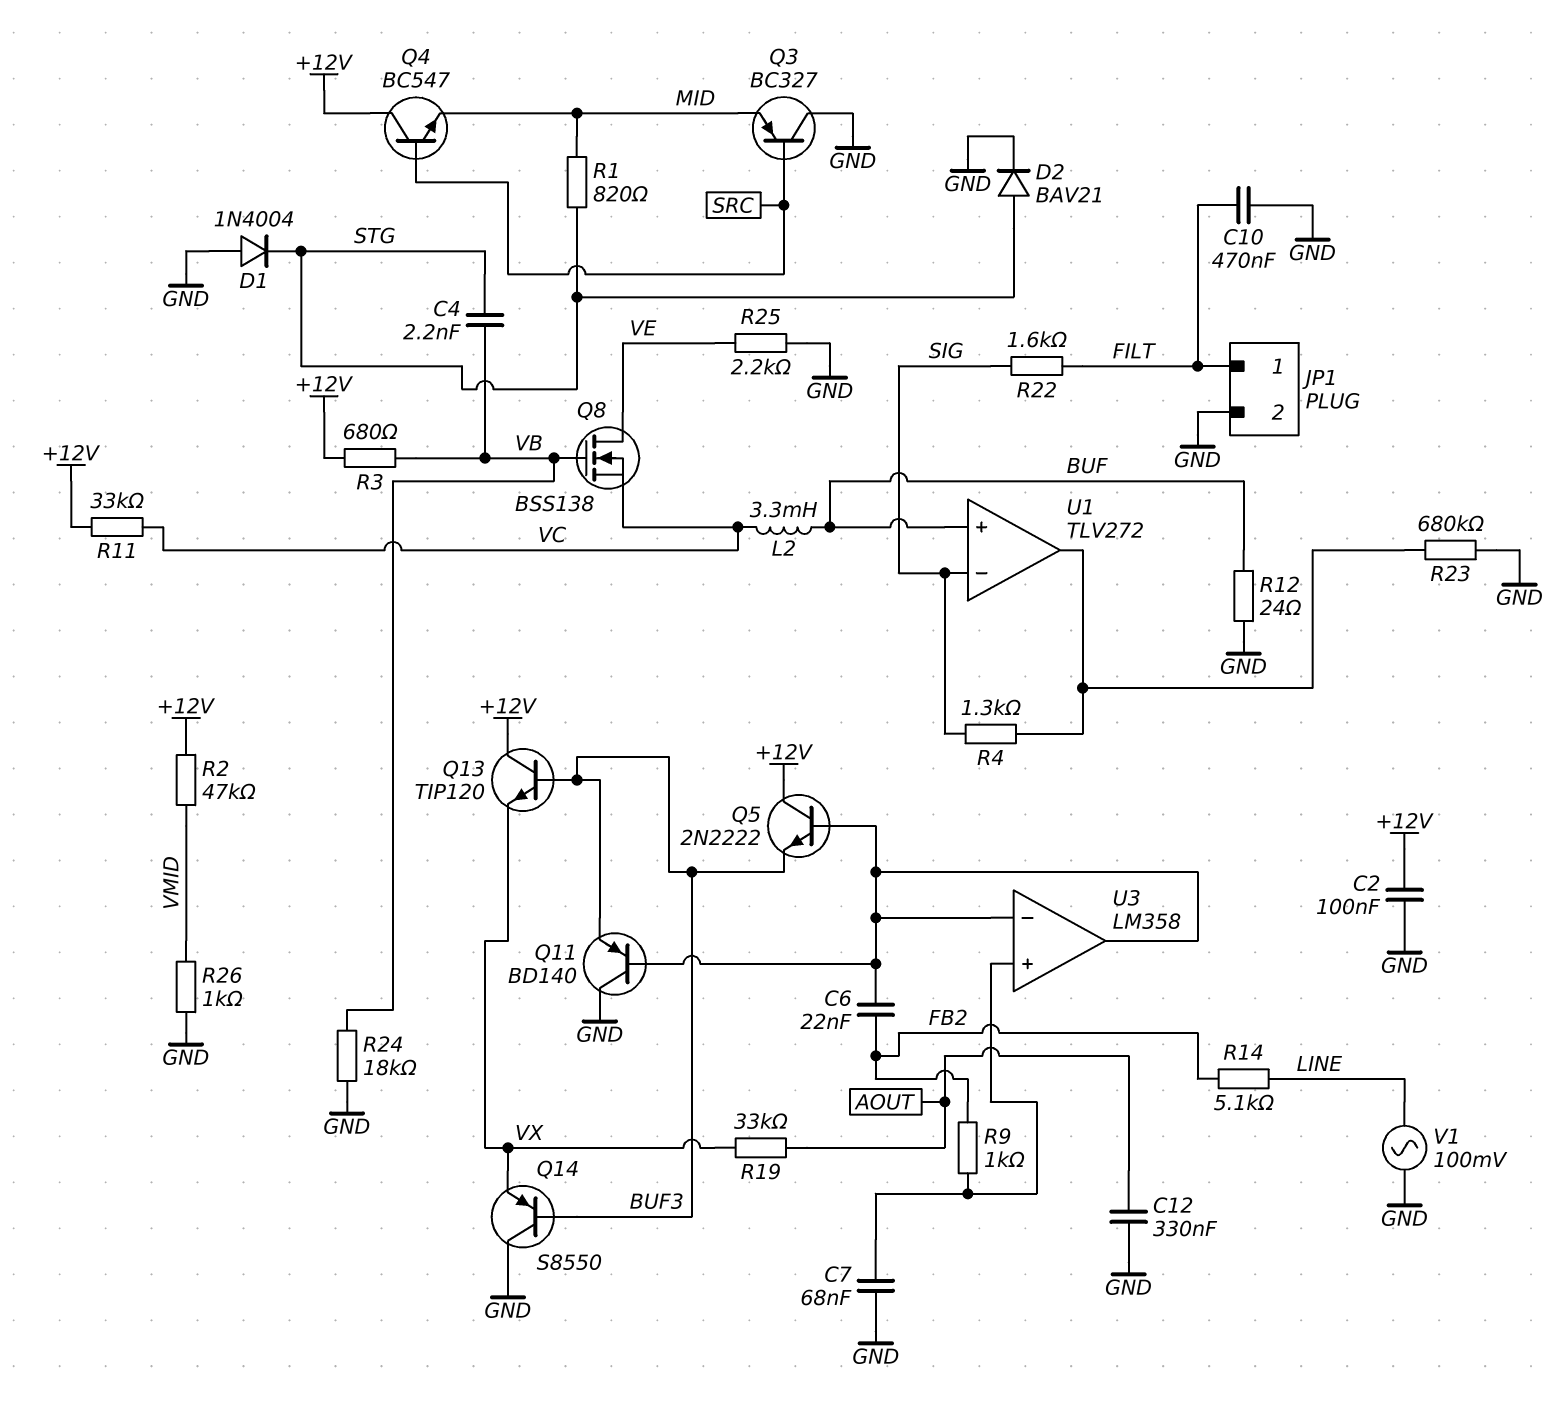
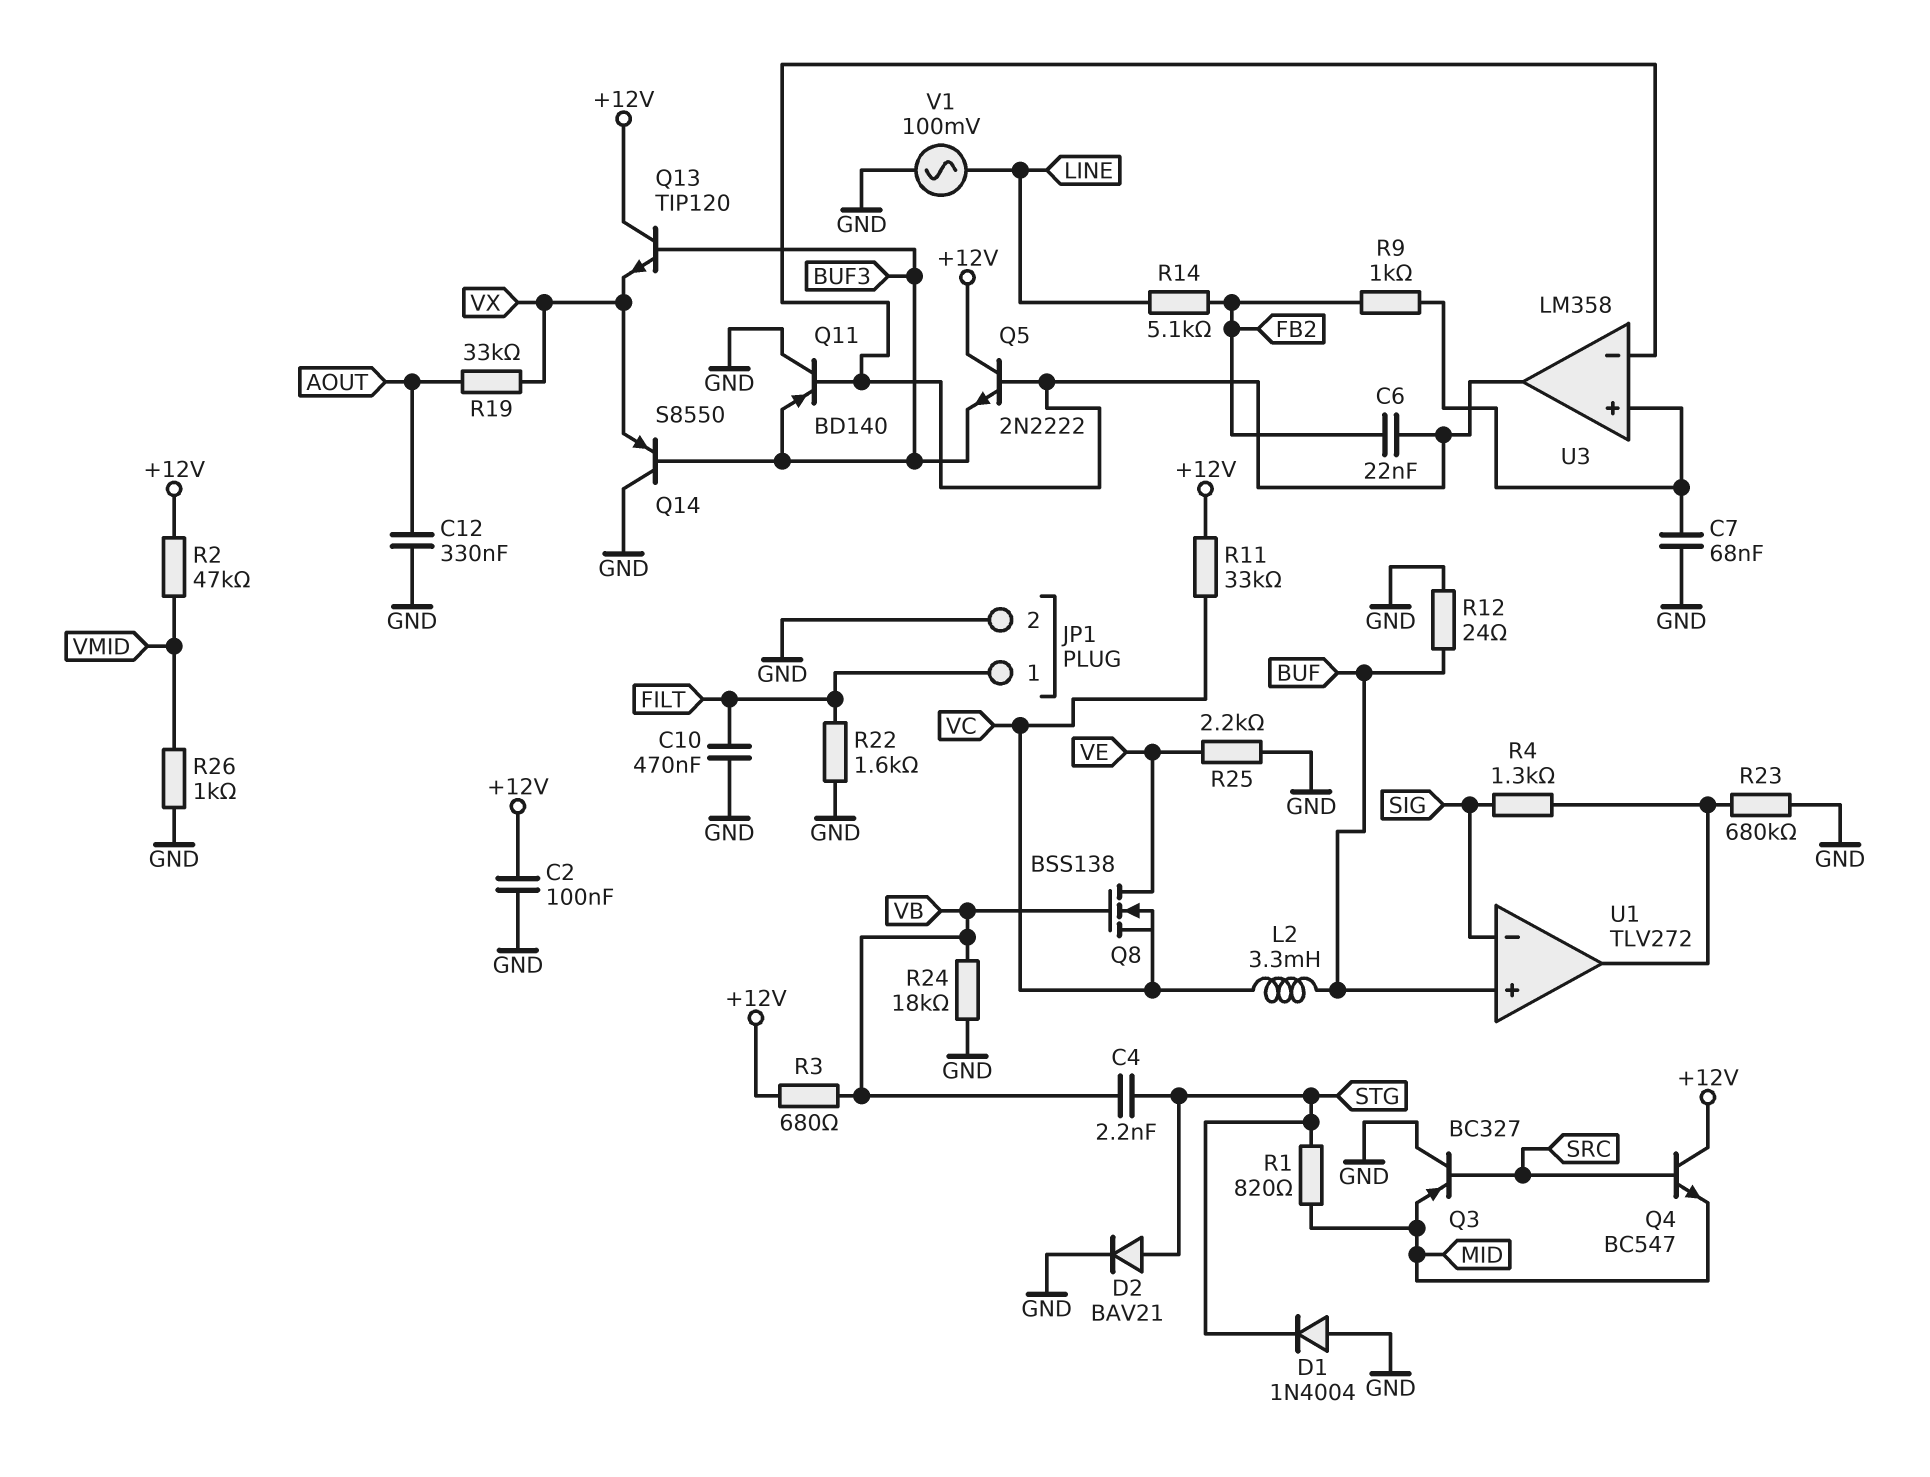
R22: 1.6k (FILT, SIG) -> 1.6k (FILT, GND)

